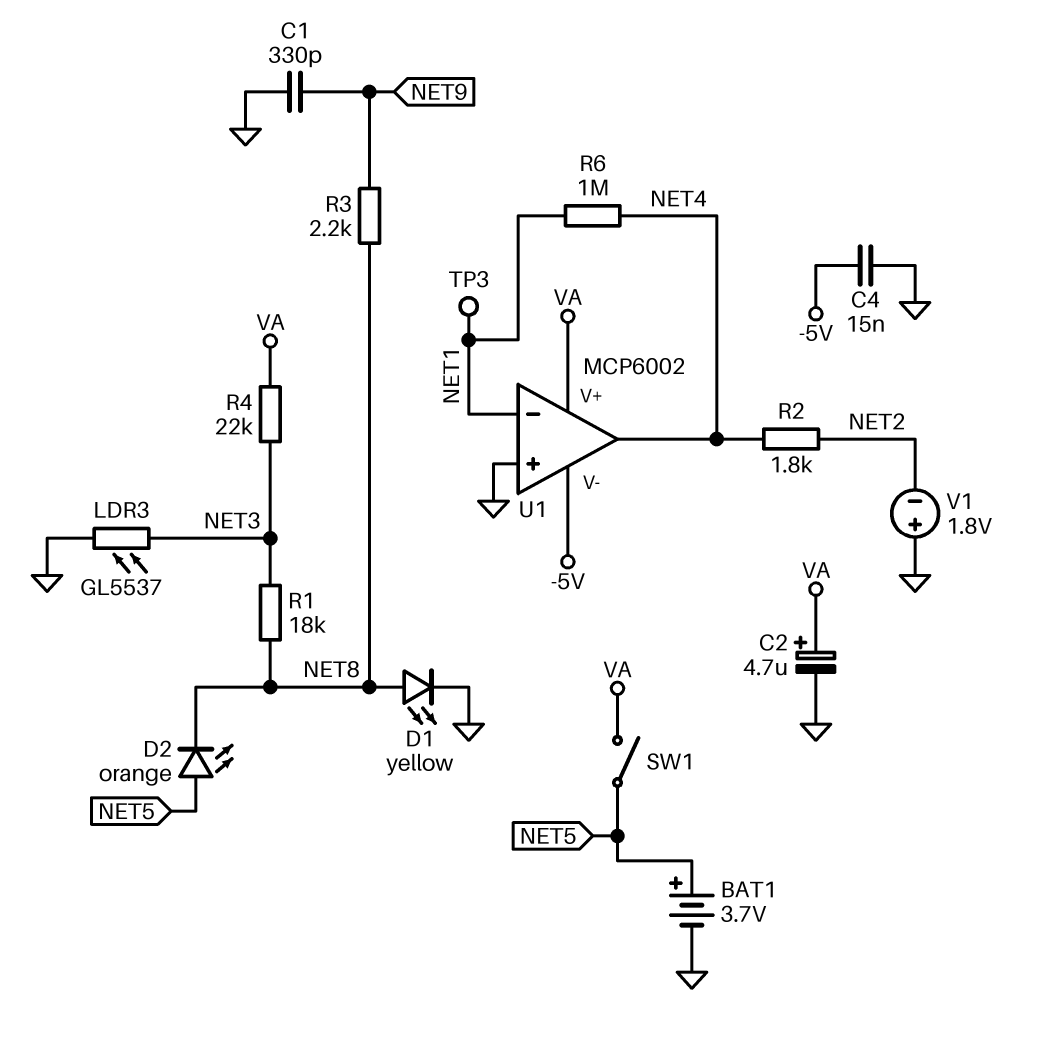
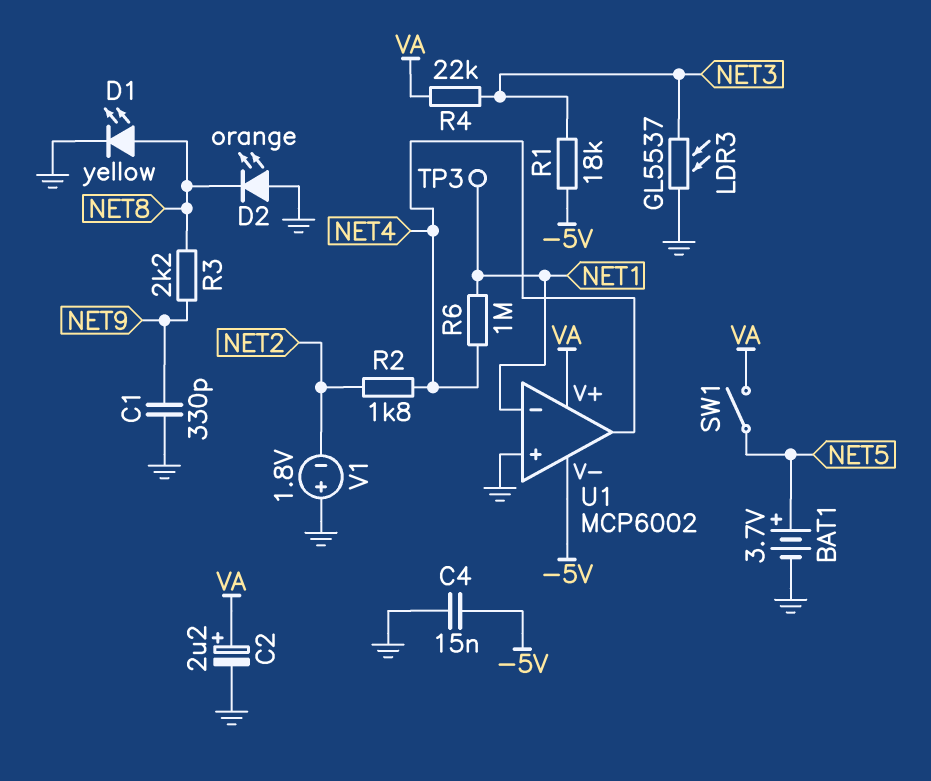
C2: 4.7uF (plus VA, minus GND) -> 2.2uF (plus VA, minus GND)
D2: LED orange (A NET5, K NET8) -> LED orange (A GND, K NET8)
R1: 18k (NET3, NET8) -> 18k (-5V, NET3)

